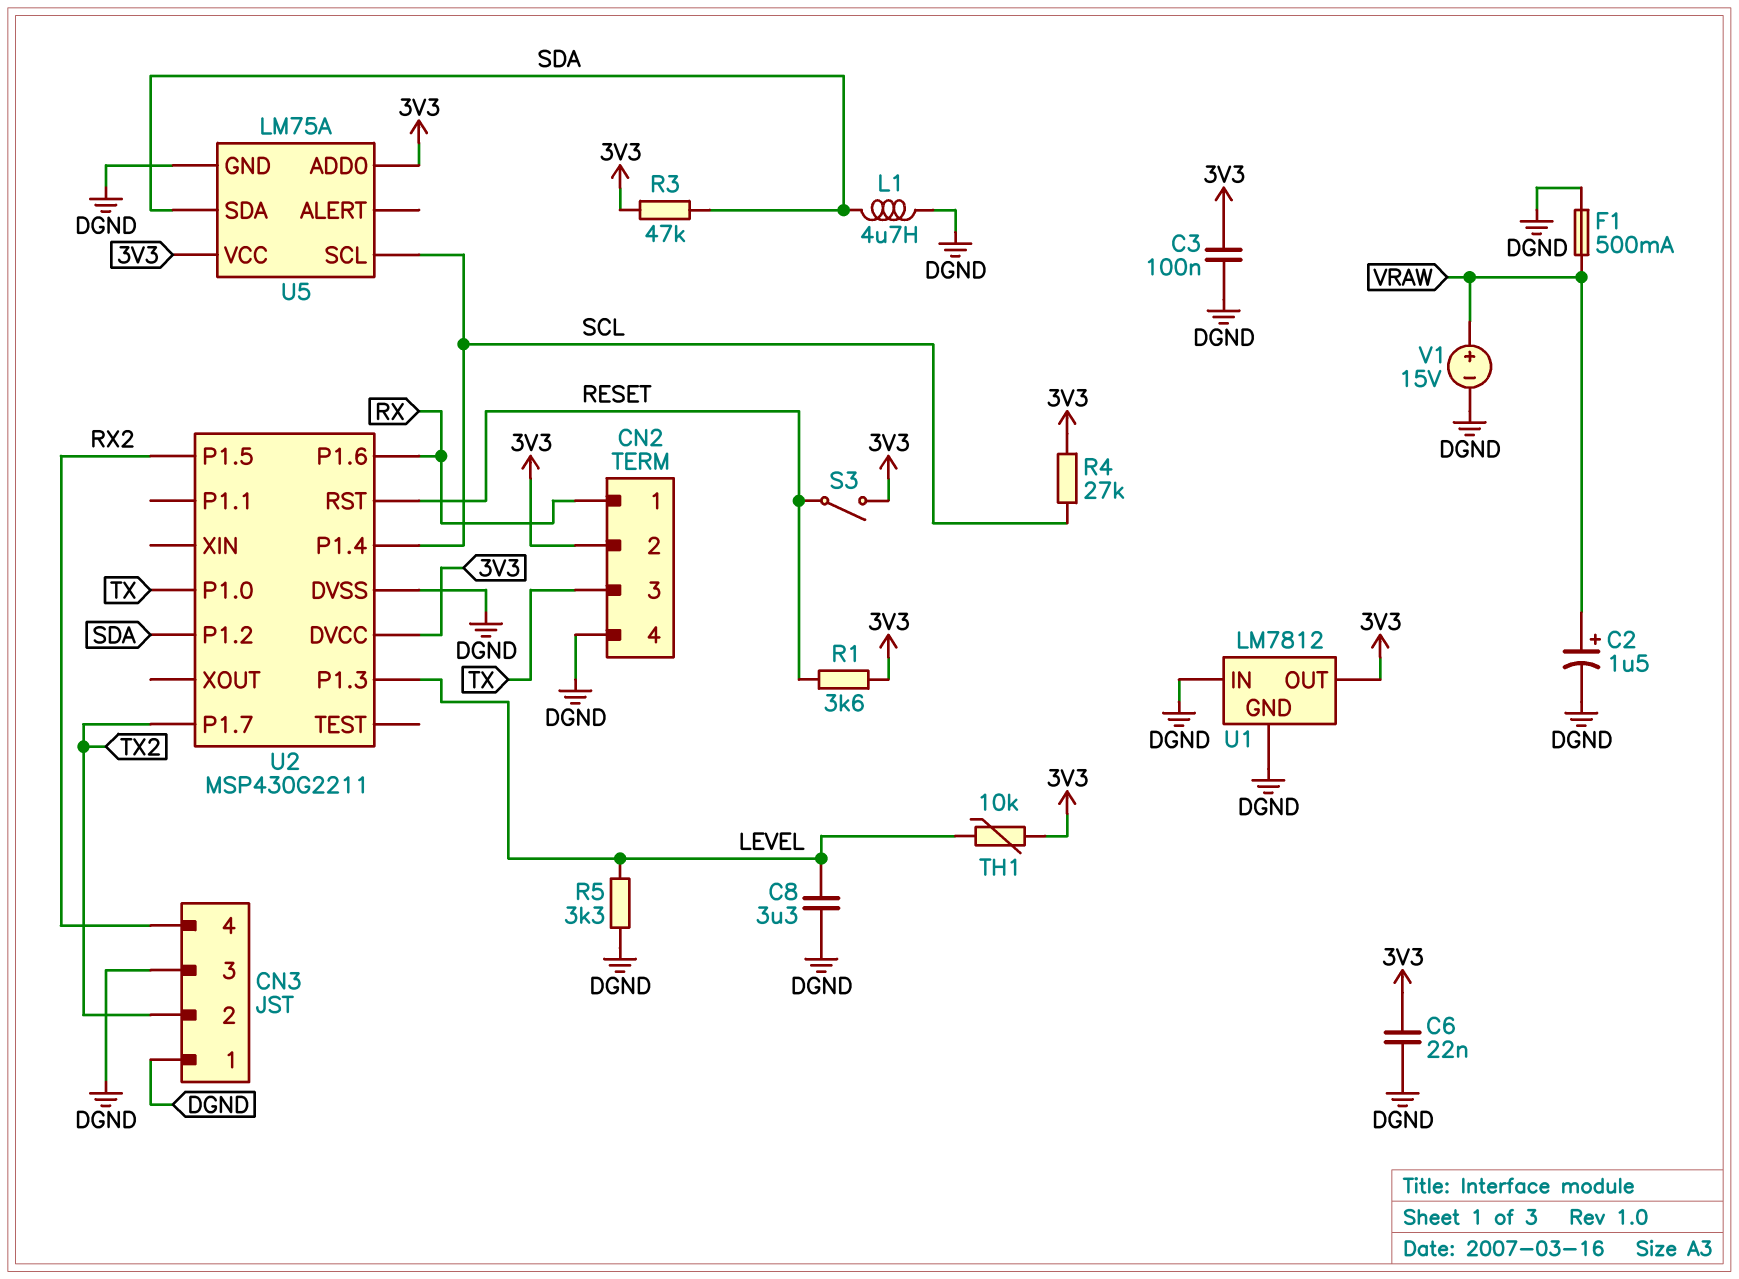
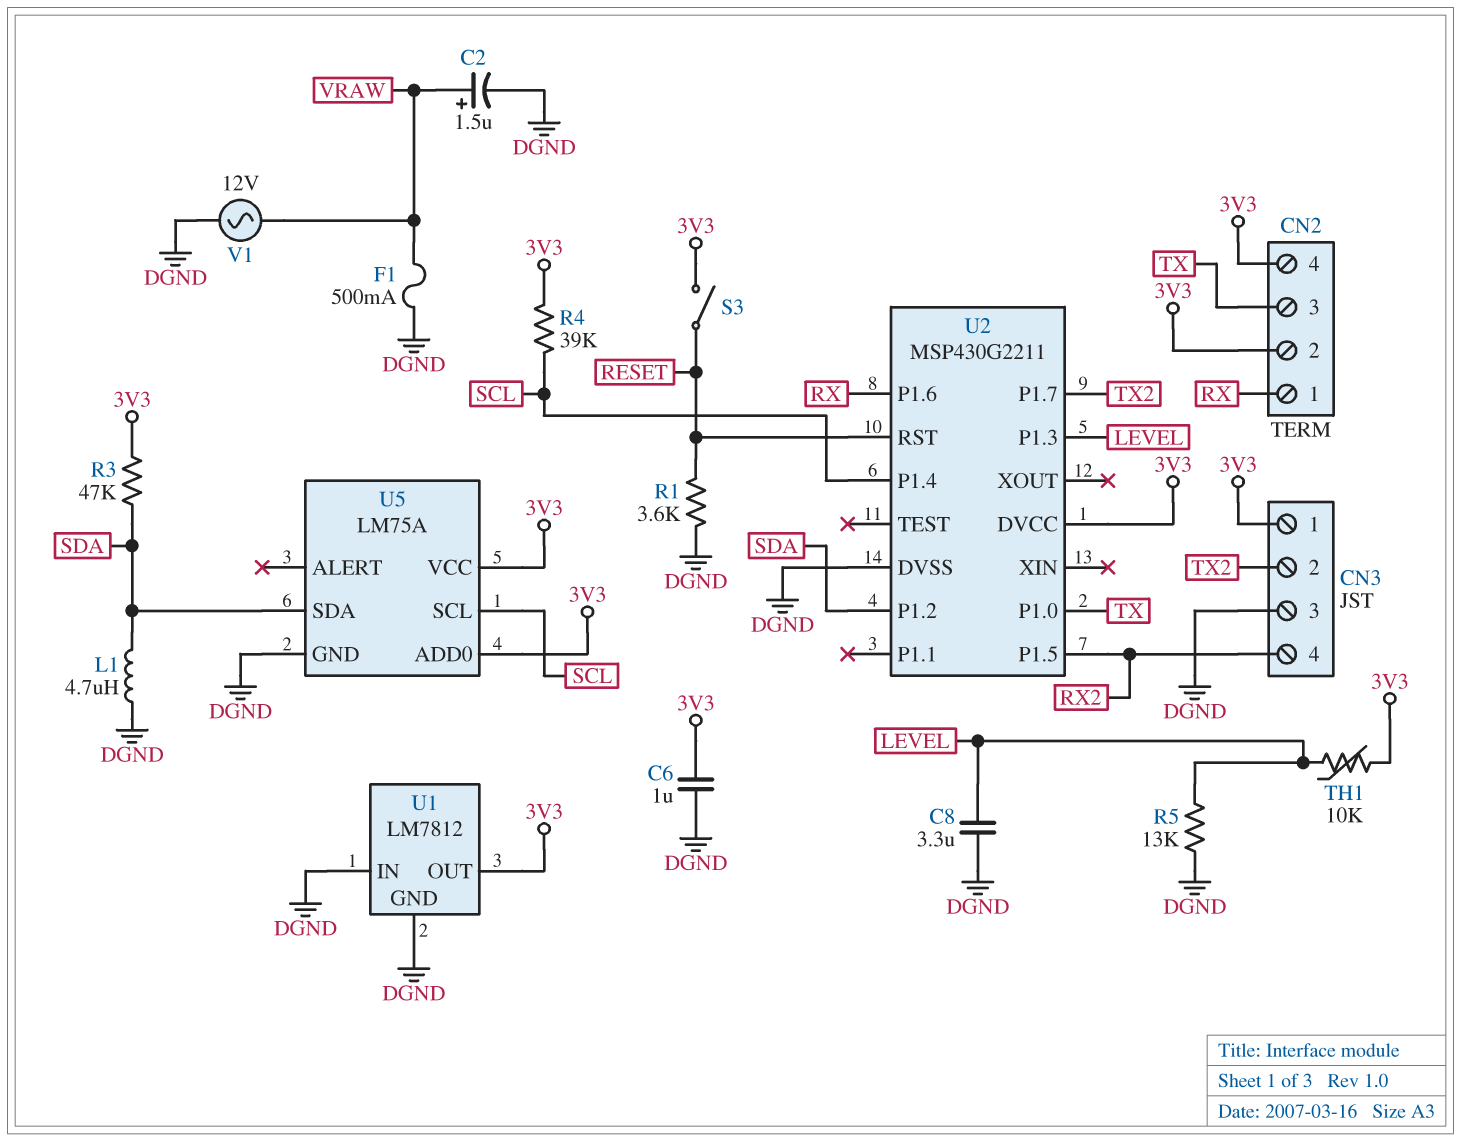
C3: 100nF (3V3, DGND) -> none
C6: 22nF (3V3, DGND) -> 1uF (3V3, DGND)
CN2 pin 4: DGND -> 3V3
CN3 pin 1: DGND -> 3V3
R1: 3.6k (3V3, RESET) -> 3.6k (DGND, RESET)
R4: 27k (3V3, SCL) -> 39k (3V3, SCL)
R5: 3.3k (DGND, LEVEL) -> 13k (DGND, LEVEL)
V1: 15V (plus VRAW, minus DGND) -> AC 12V (DGND, VRAW)

